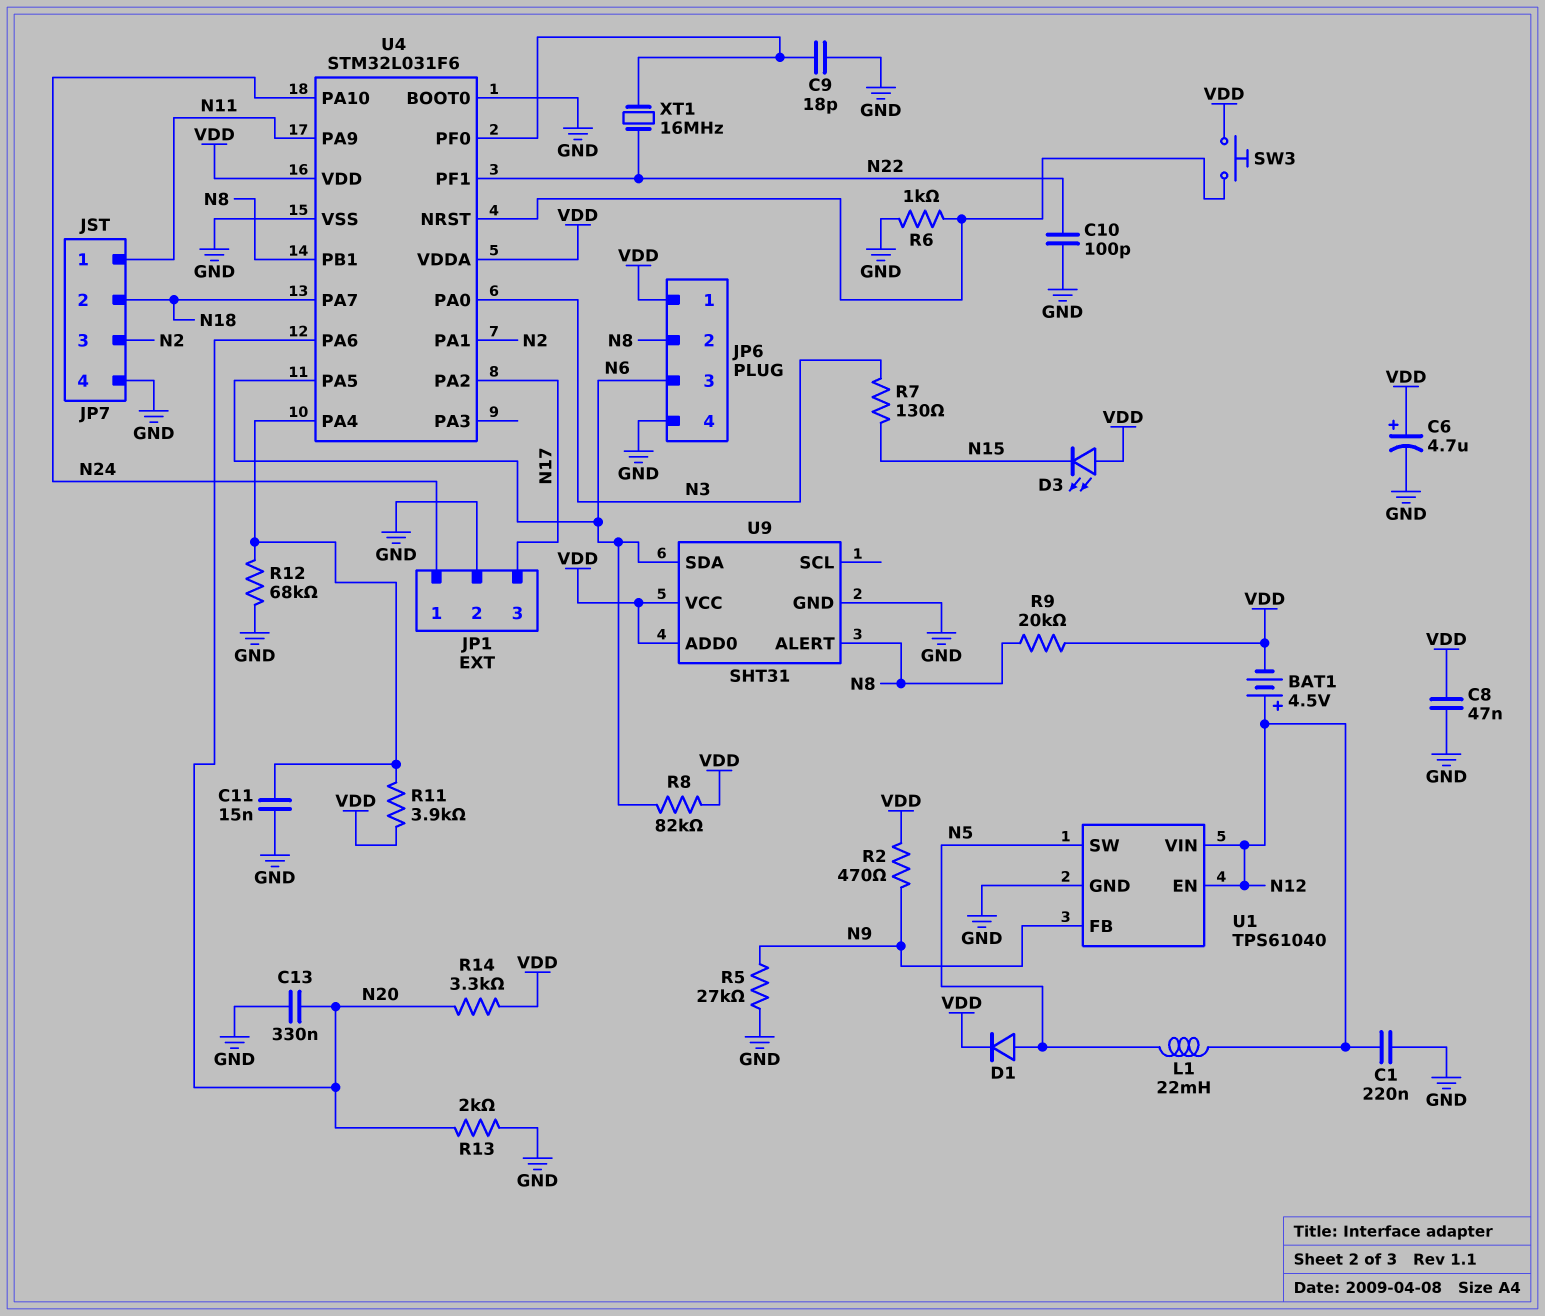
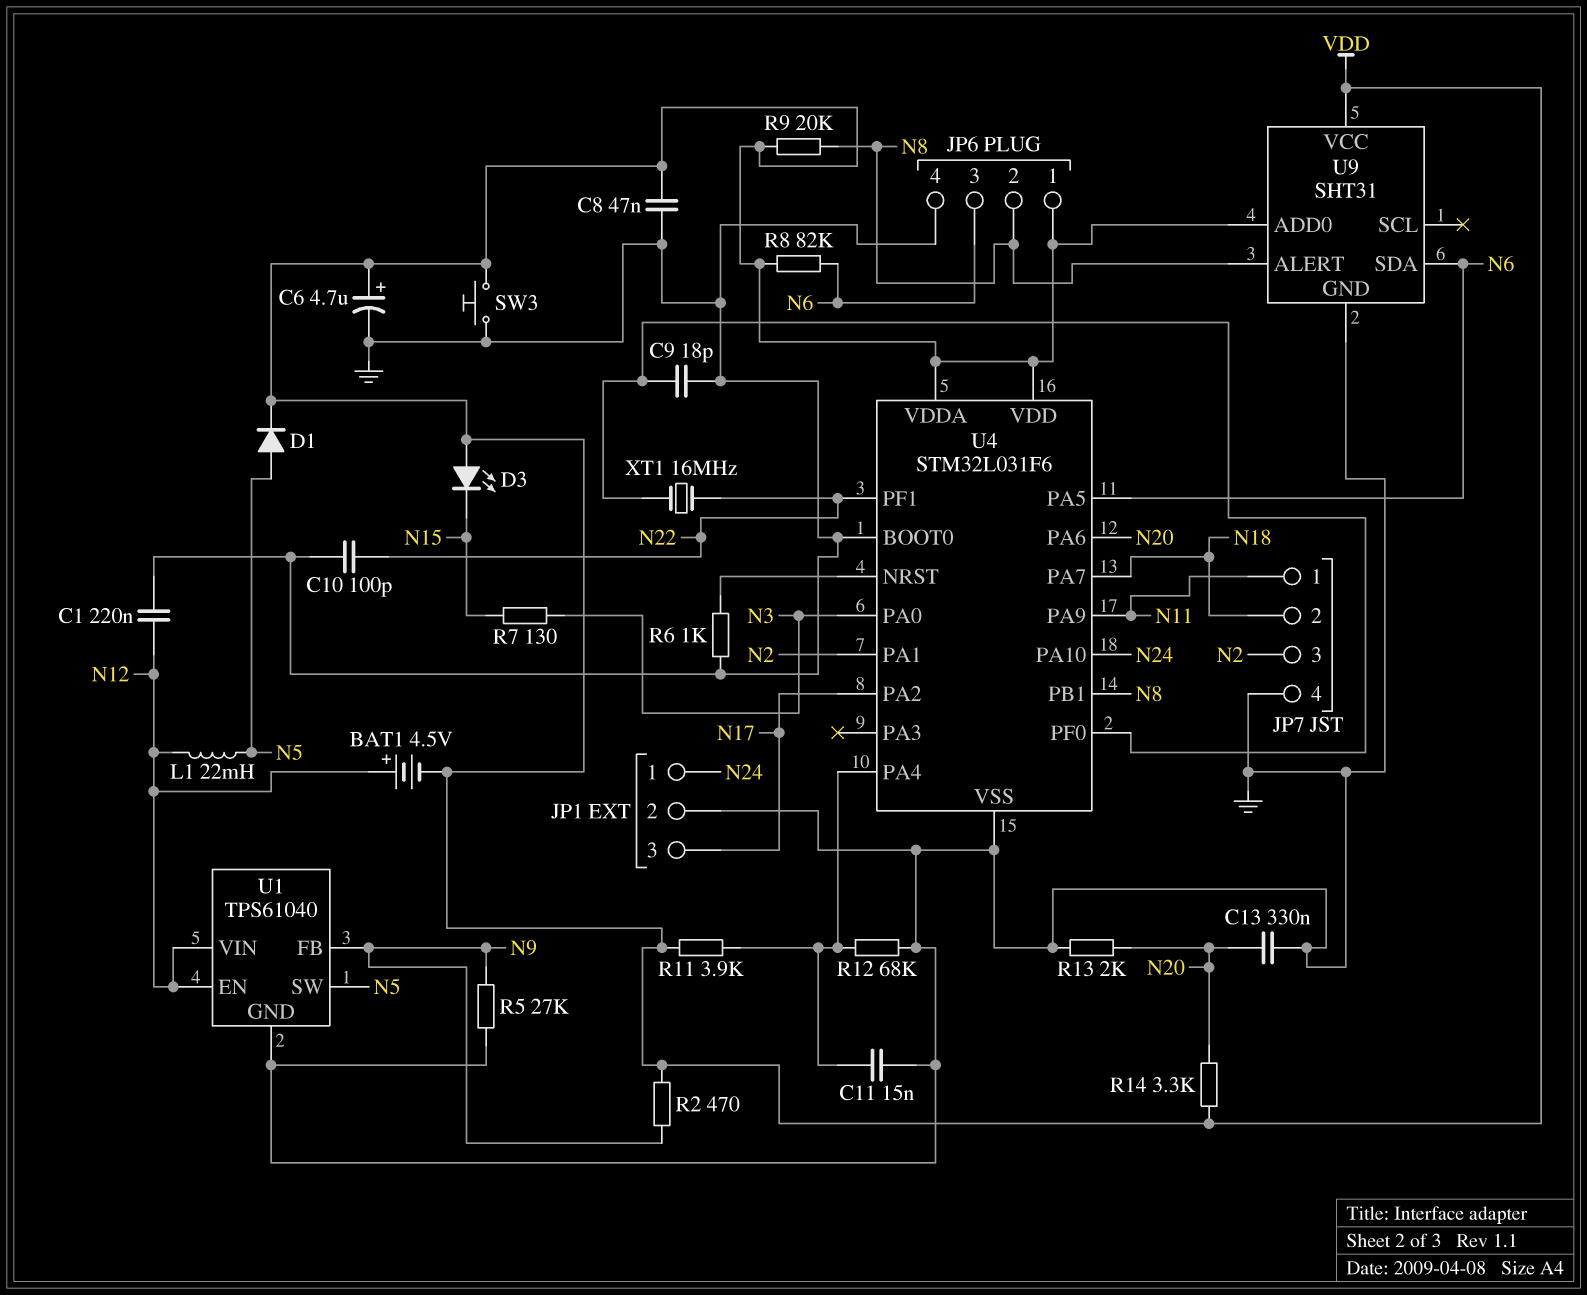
SW3: button (U4/NRST, VDD) -> button (GND, VDD)

